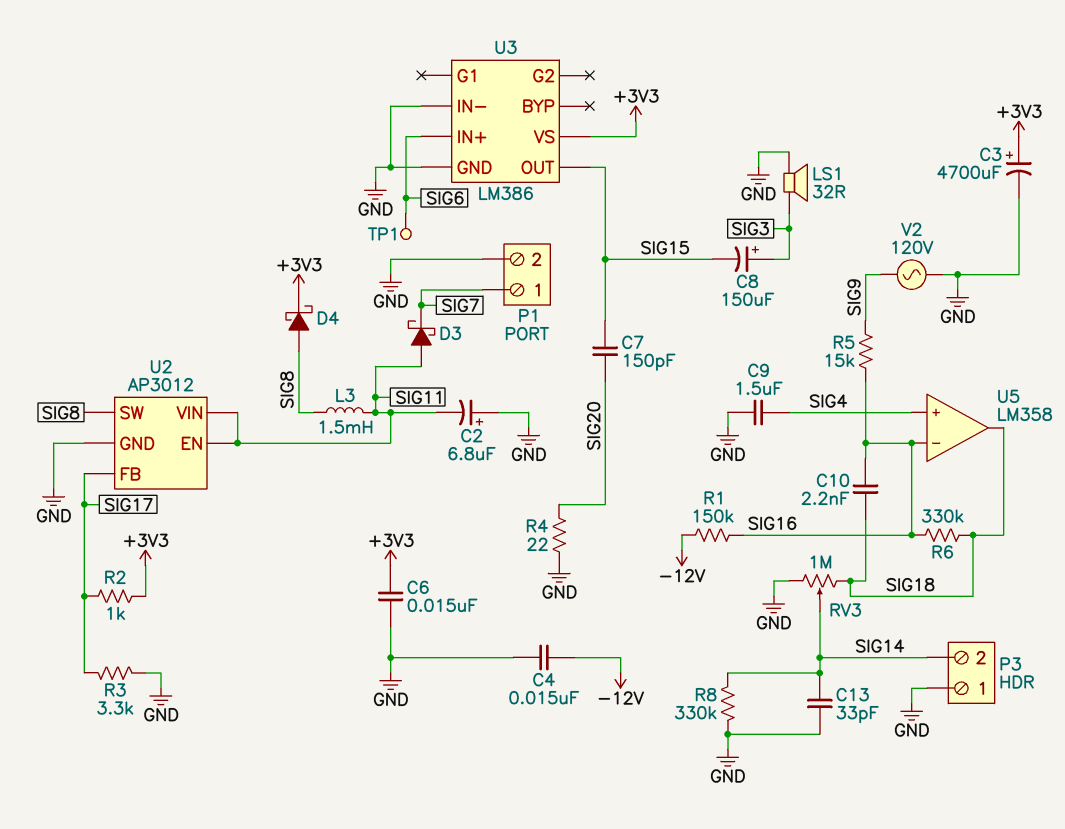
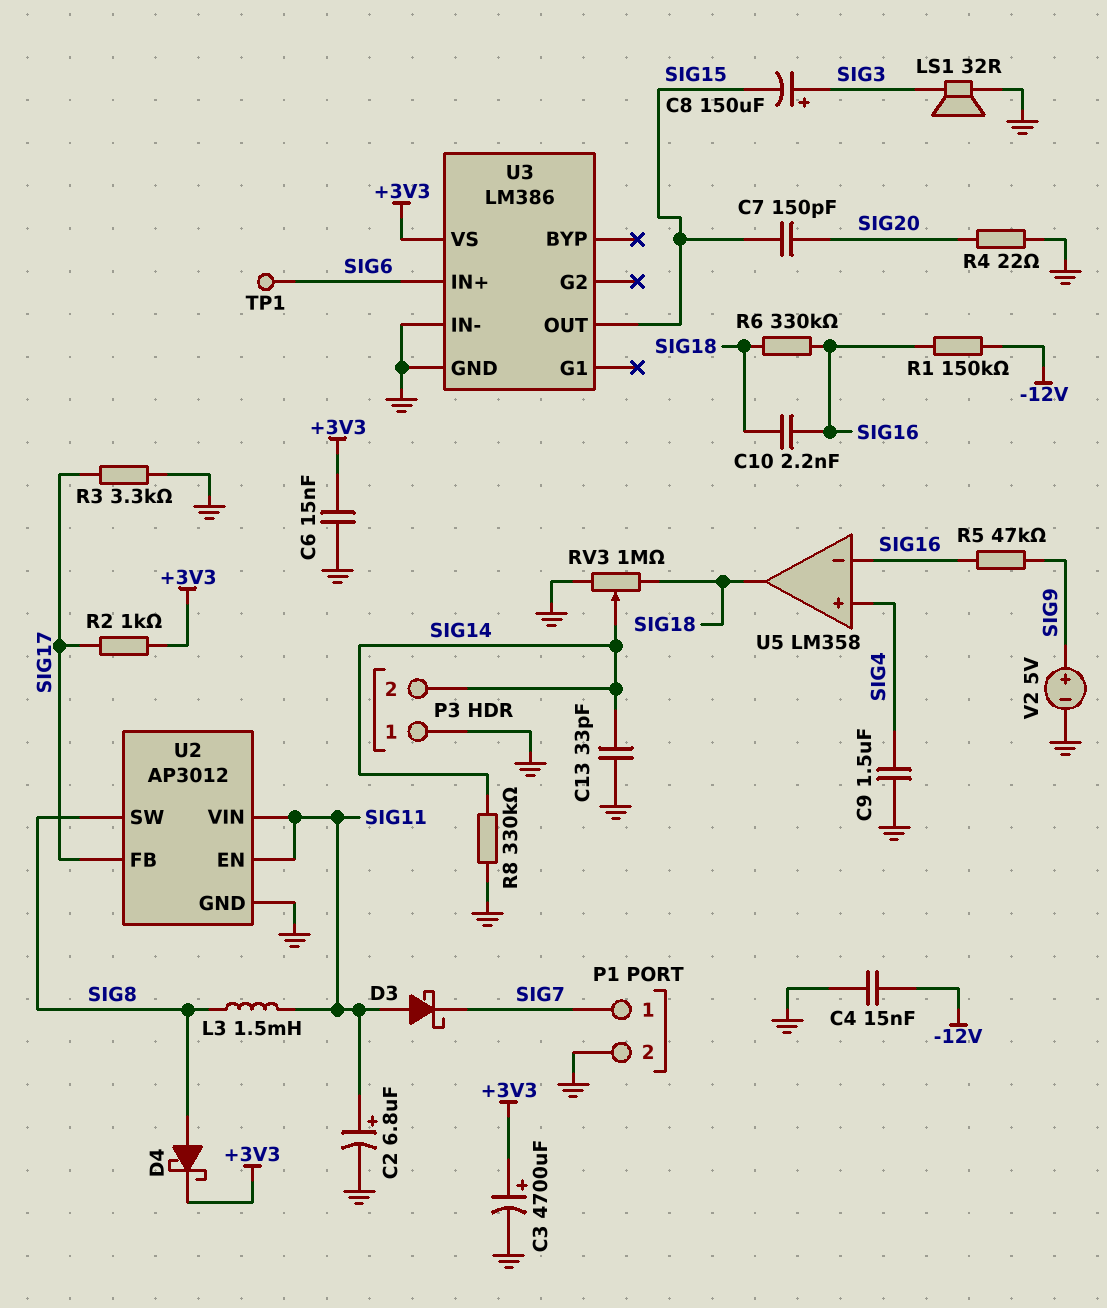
C2: 6.8uF (plus GND, minus SIG11) -> 6.8uF (plus SIG11, minus GND)
R5: 15k (SIG9, SIG16) -> 47k (SIG9, SIG16)
V2: AC 120V (GND, SIG9) -> 5V (plus SIG9, minus GND)

